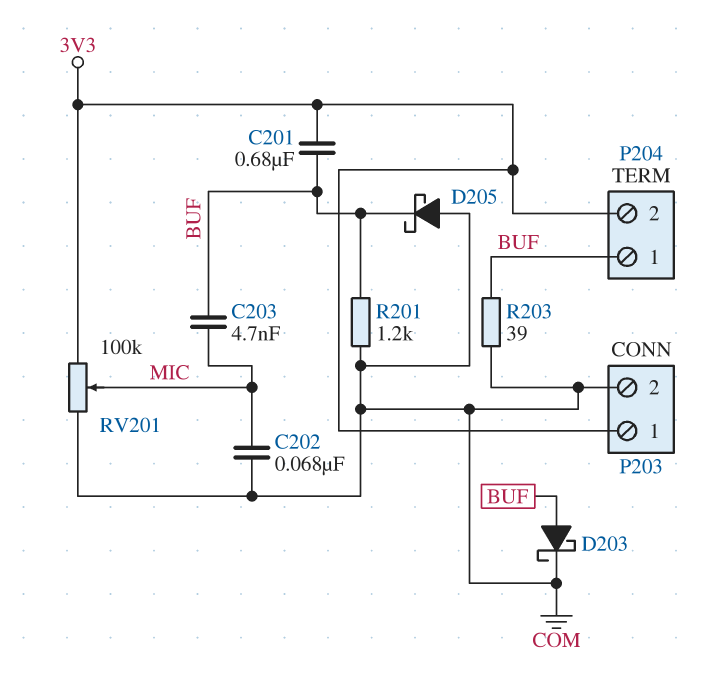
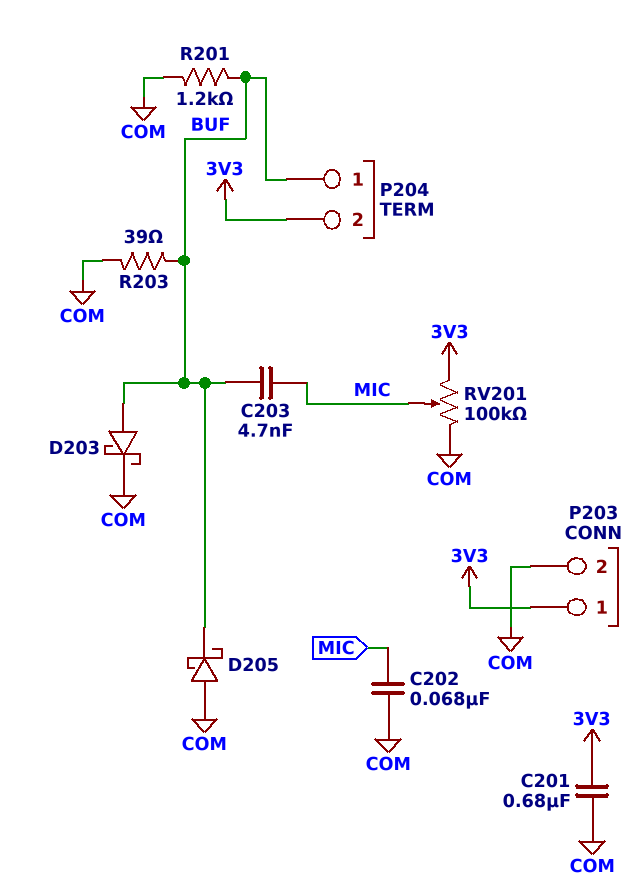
C201: 680nF (3V3, BUF) -> 680nF (3V3, COM)

